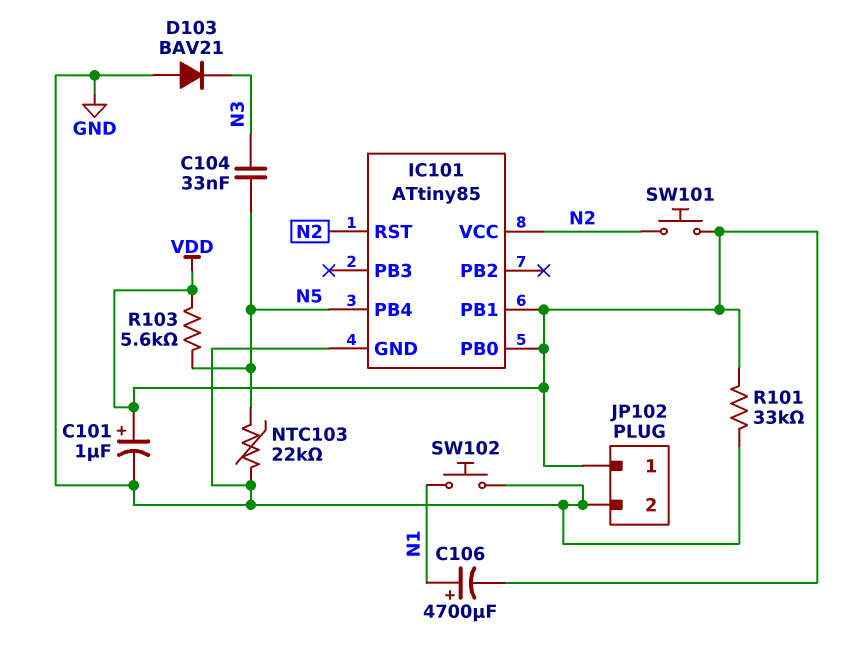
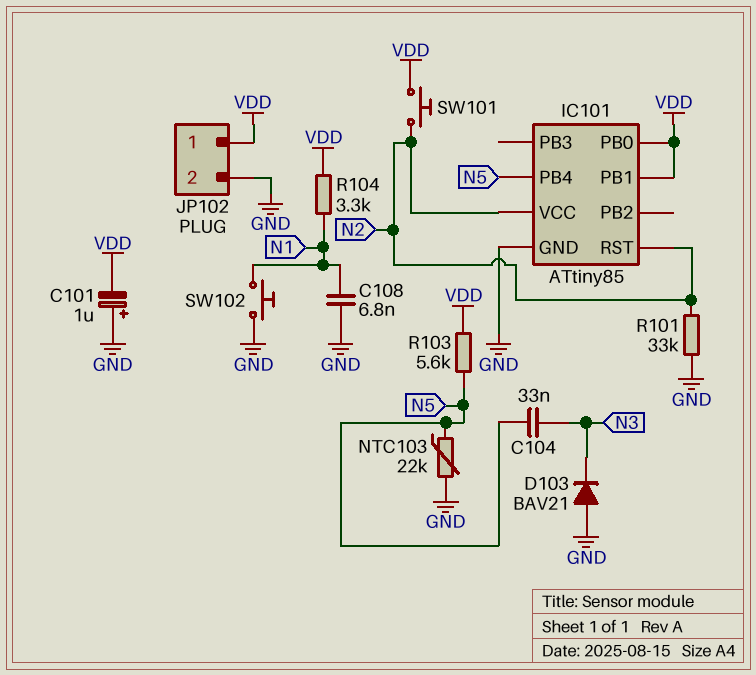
C101: 1uF (plus VDD, minus GND) -> 1uF (plus GND, minus VDD)
C106: 4700uF (plus N1, minus VDD) -> none
C108: none -> 6.8nF (GND, N1)
R101: 33k (GND, VDD) -> 33k (GND, N2)
R104: none -> 3.3k (N1, VDD)

